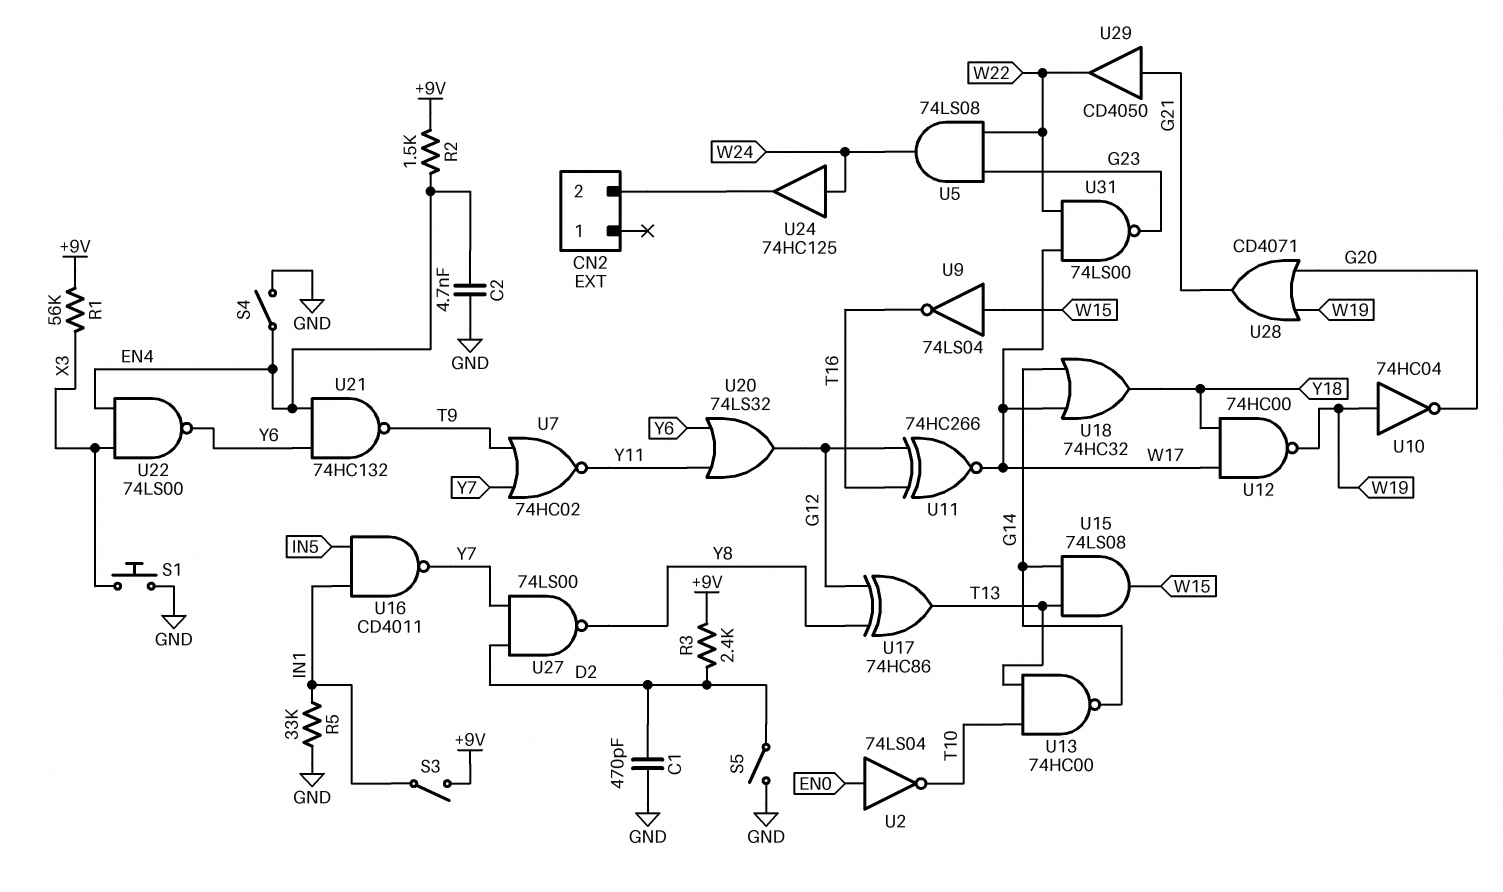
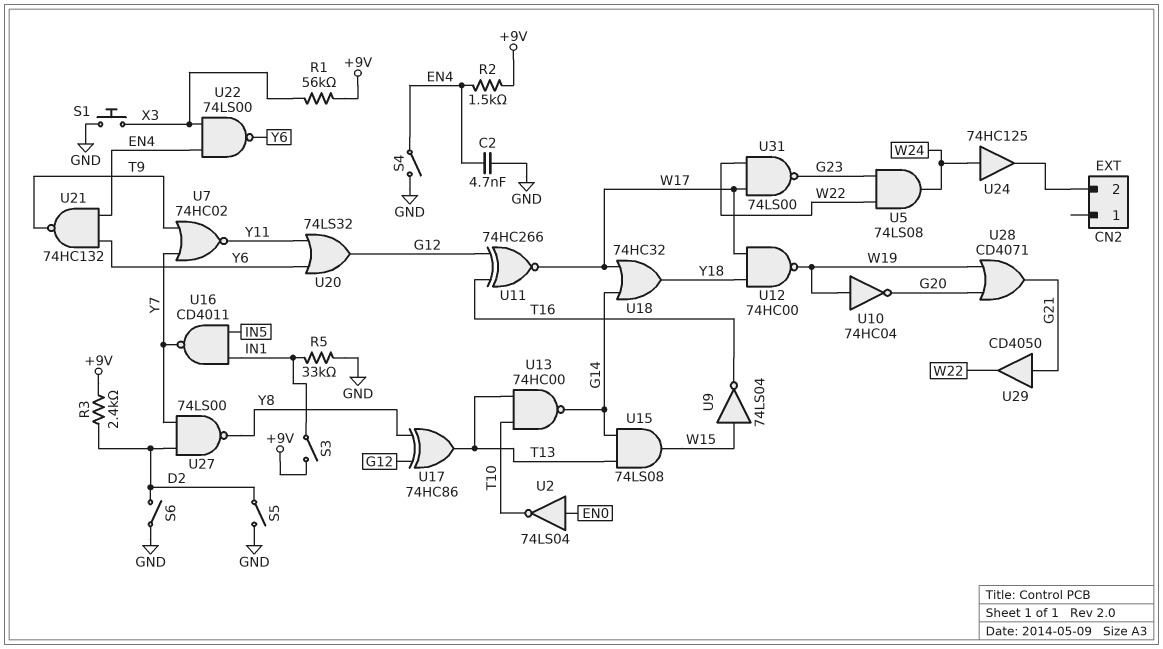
C1: 470pF (D2, GND) -> none
S6: none -> switch (D2, GND)

